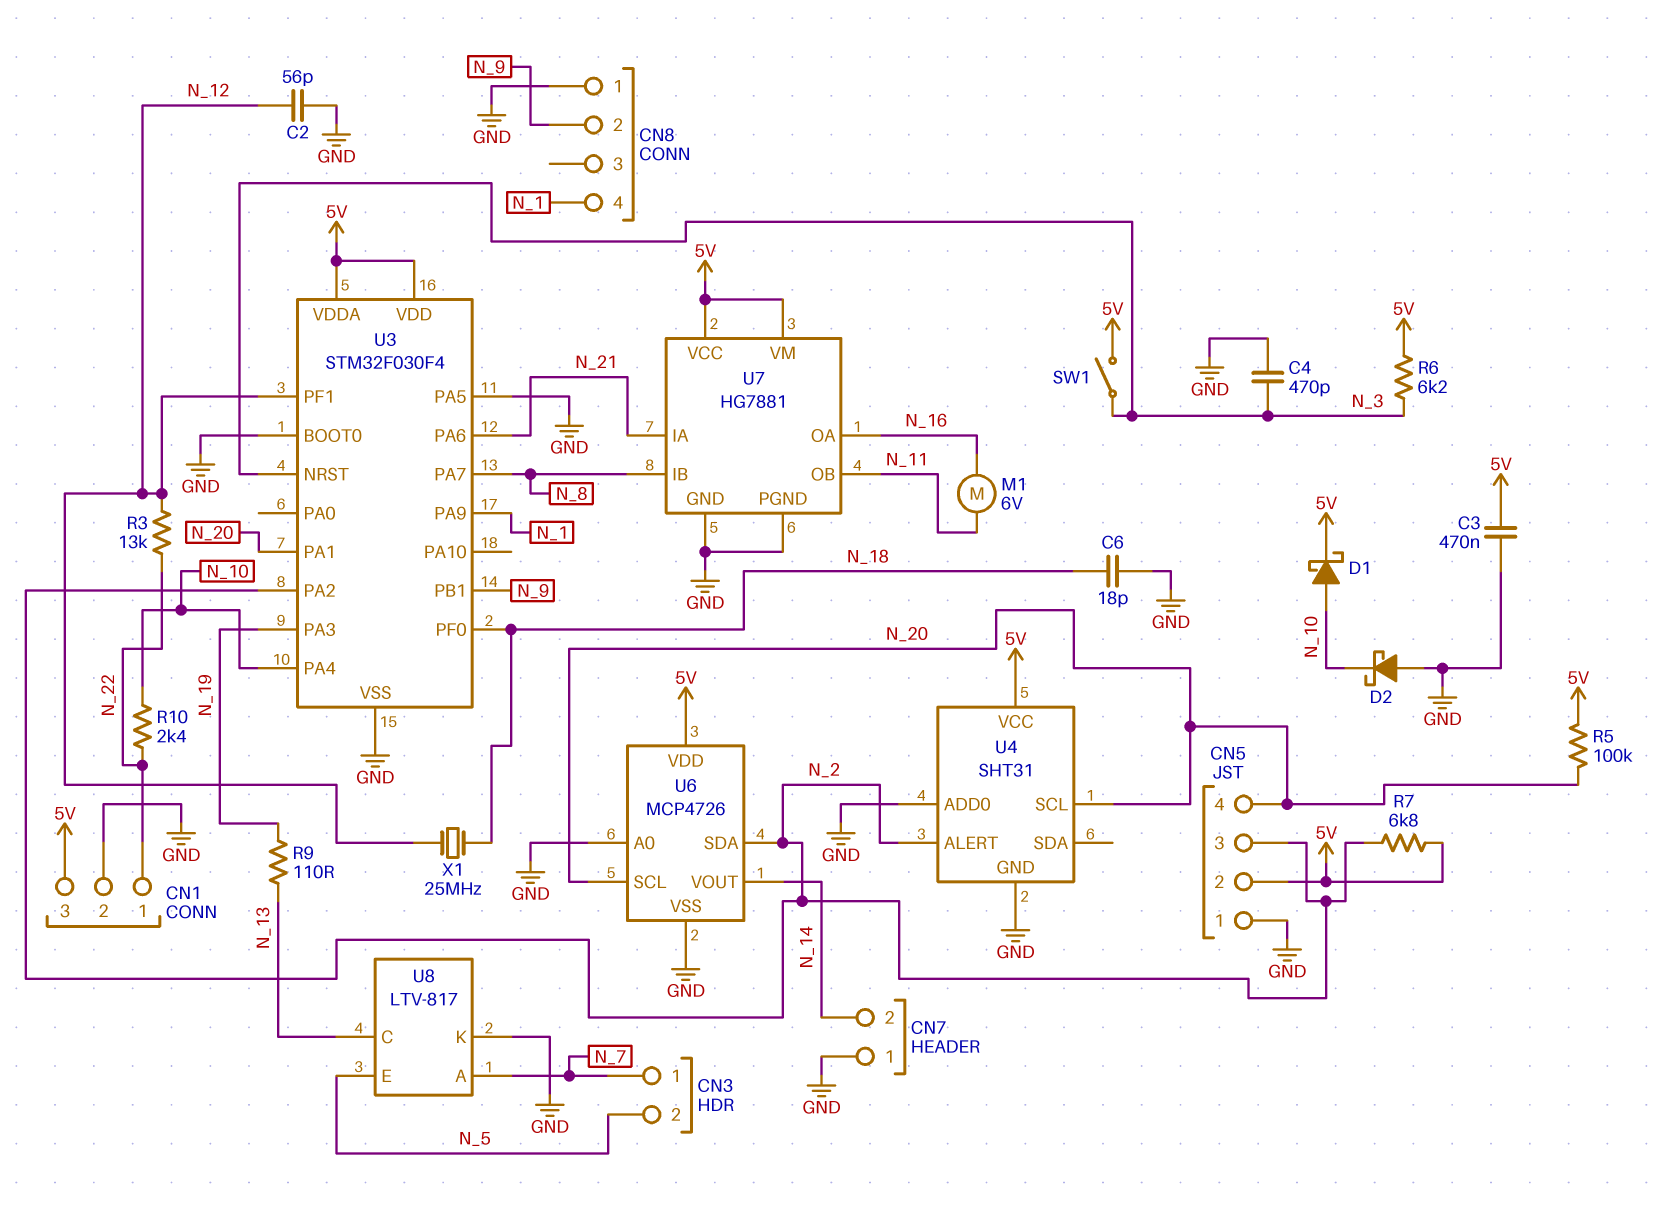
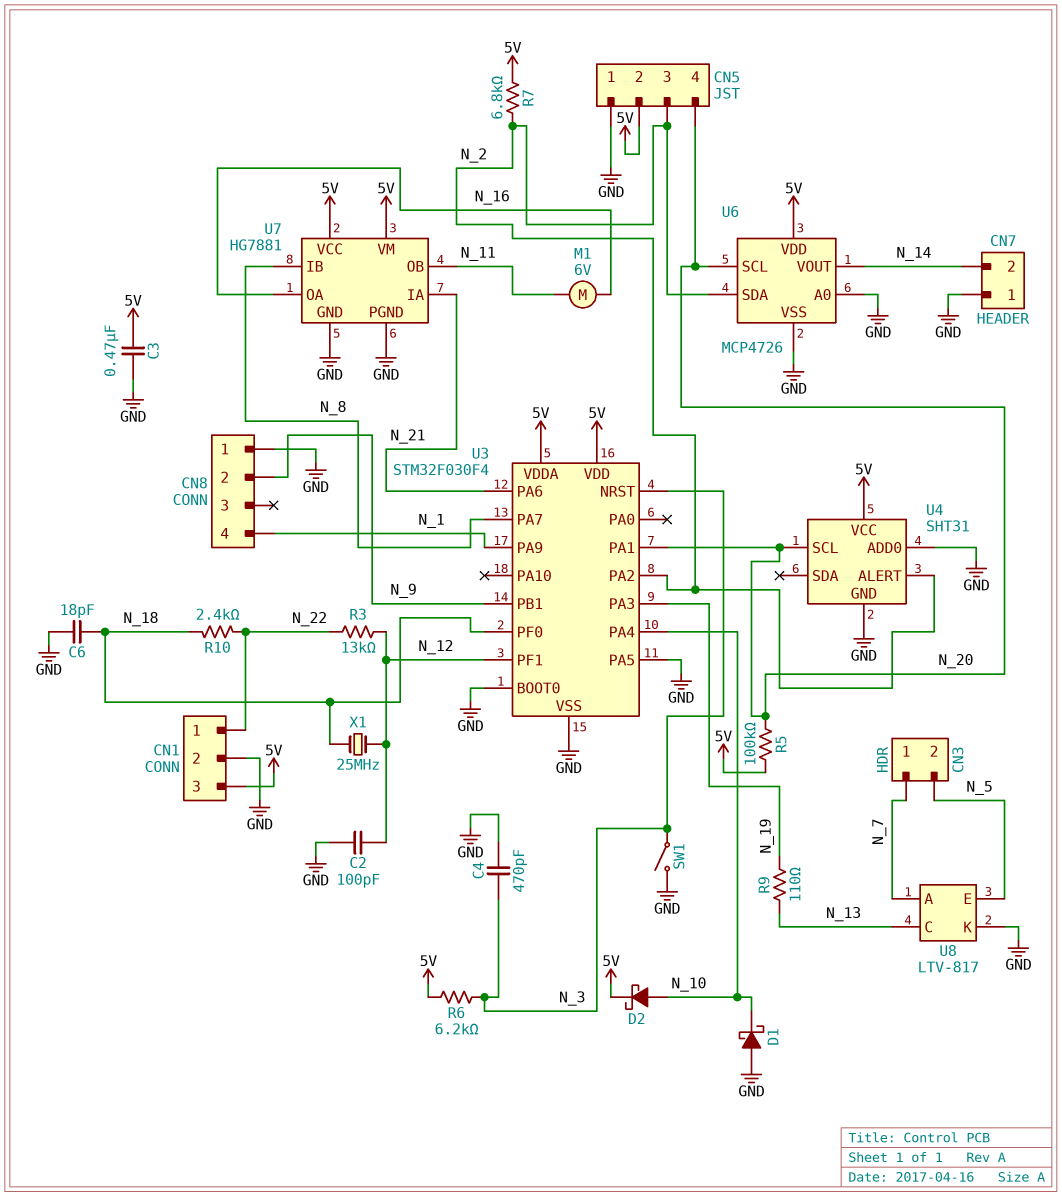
C2: 56pF (GND, N_12) -> 100pF (GND, N_12)
D1: schottky (A N_10, K 5V) -> schottky (A GND, K N_10)
D2: schottky (A GND, K N_10) -> schottky (A N_10, K 5V)
R10: 2.4k (N_10, N_22) -> 2.4k (N_18, N_22)
SW1: switch (5V, N_3) -> switch (GND, N_3)

